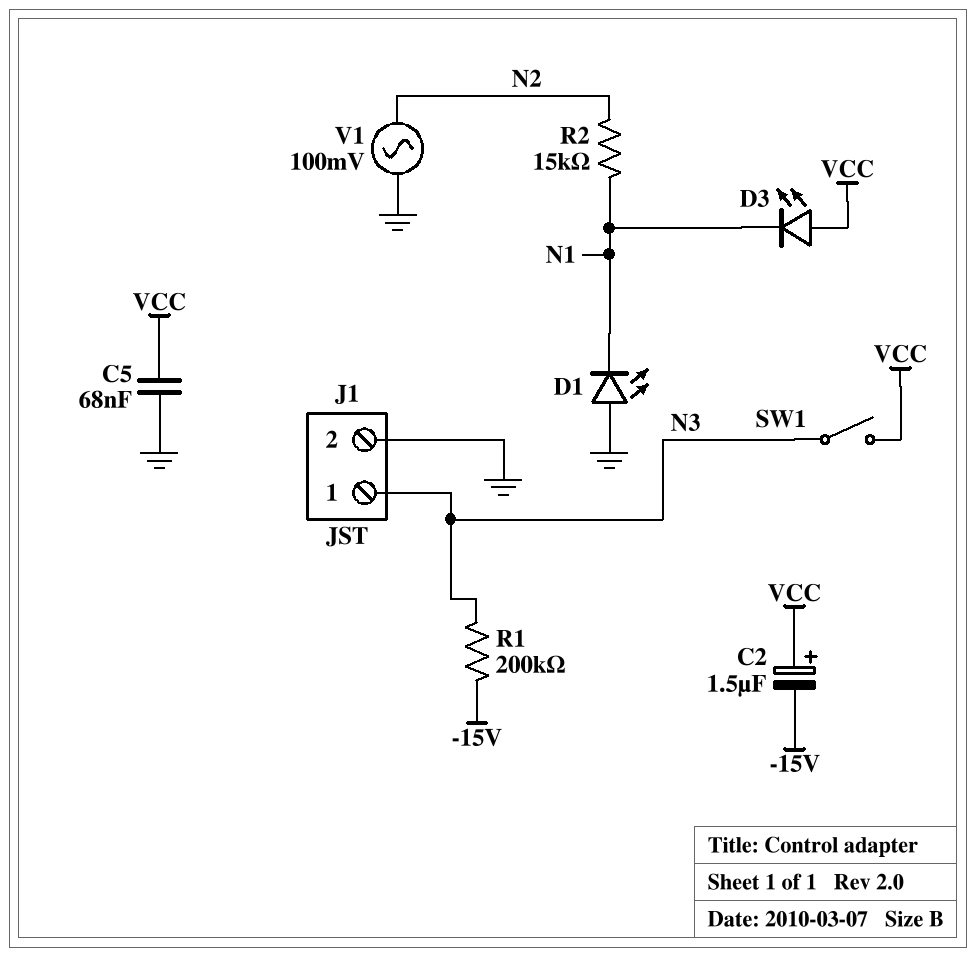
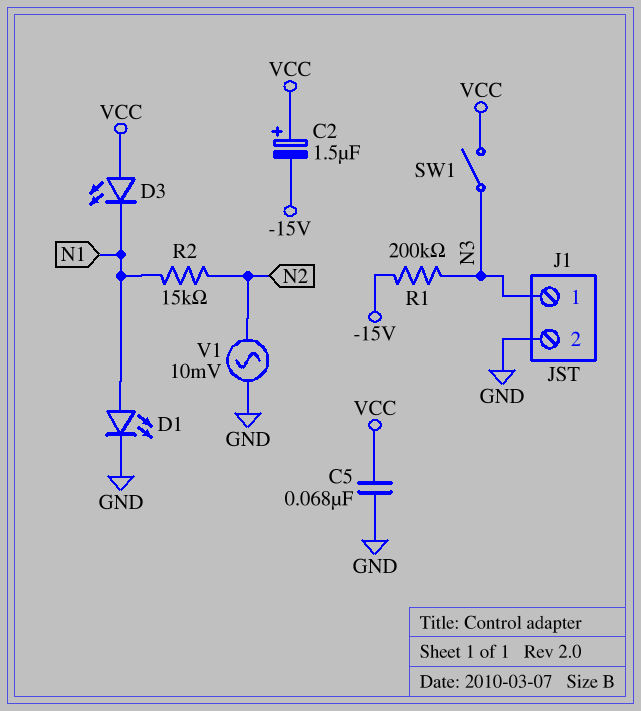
D1: LED (A GND, K N1) -> LED (A N1, K GND)
V1: AC 100mV (GND, N2) -> AC 10mV (GND, N2)

